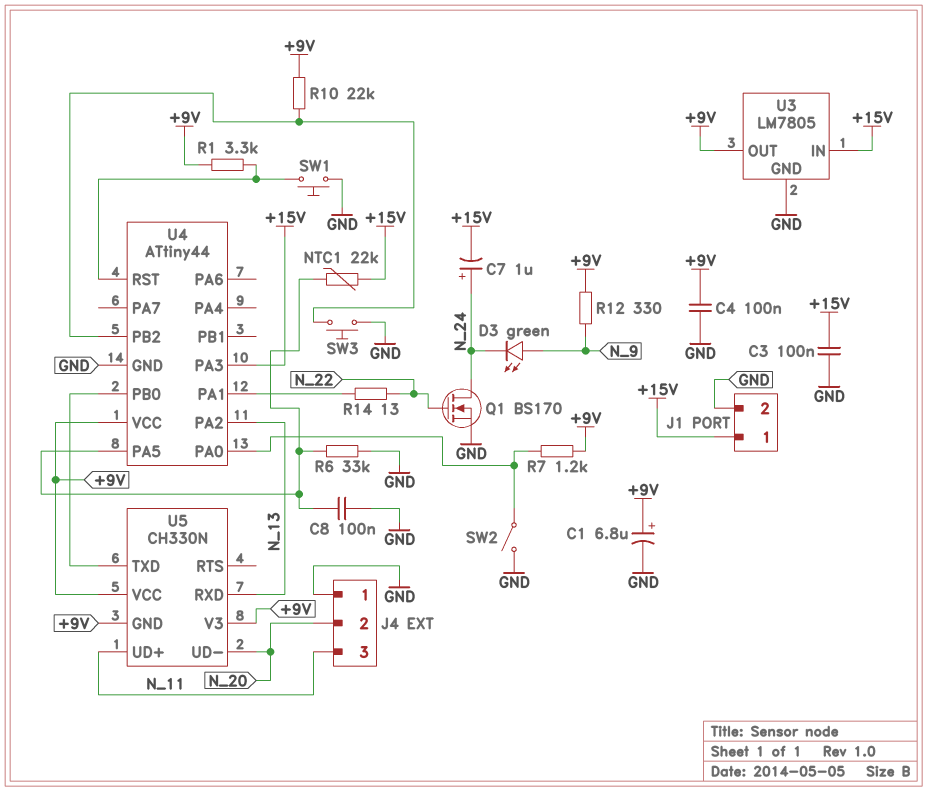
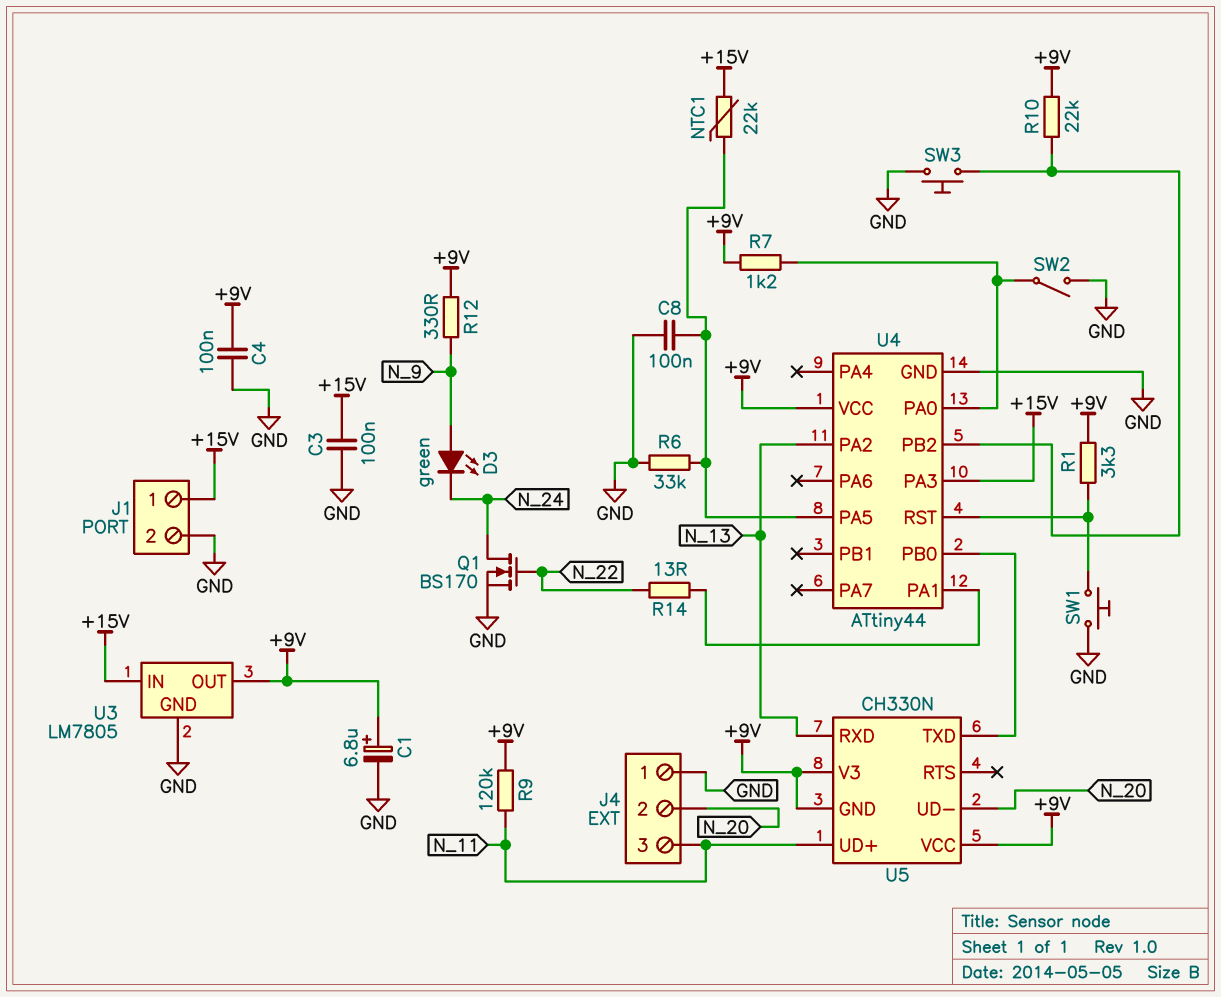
C7: 1uF (plus N_24, minus +15V) -> none
R9: none -> 120k (+9V, N_11)

